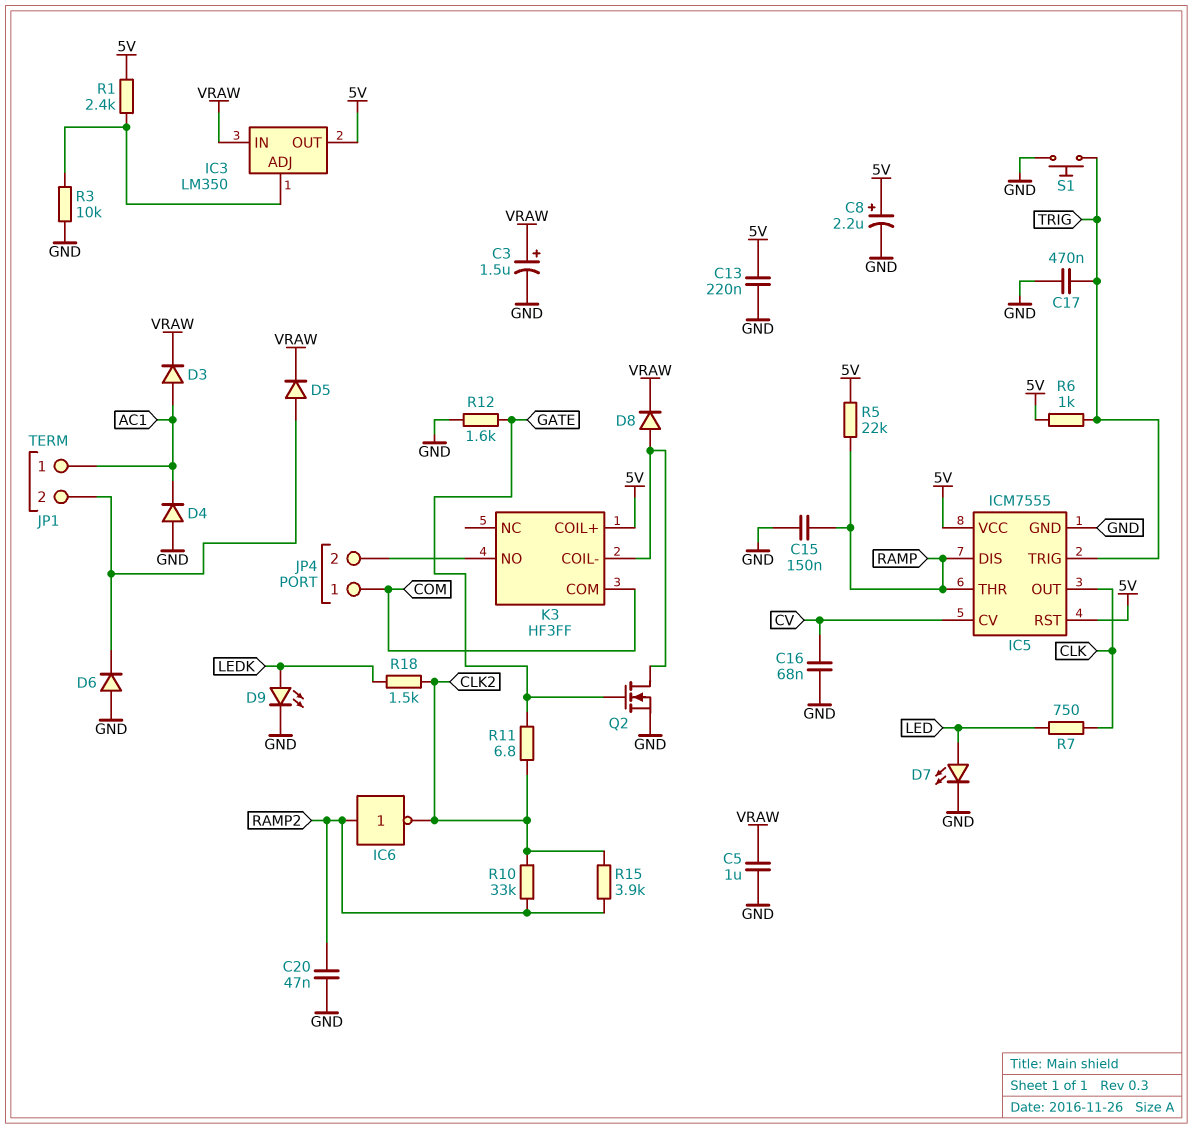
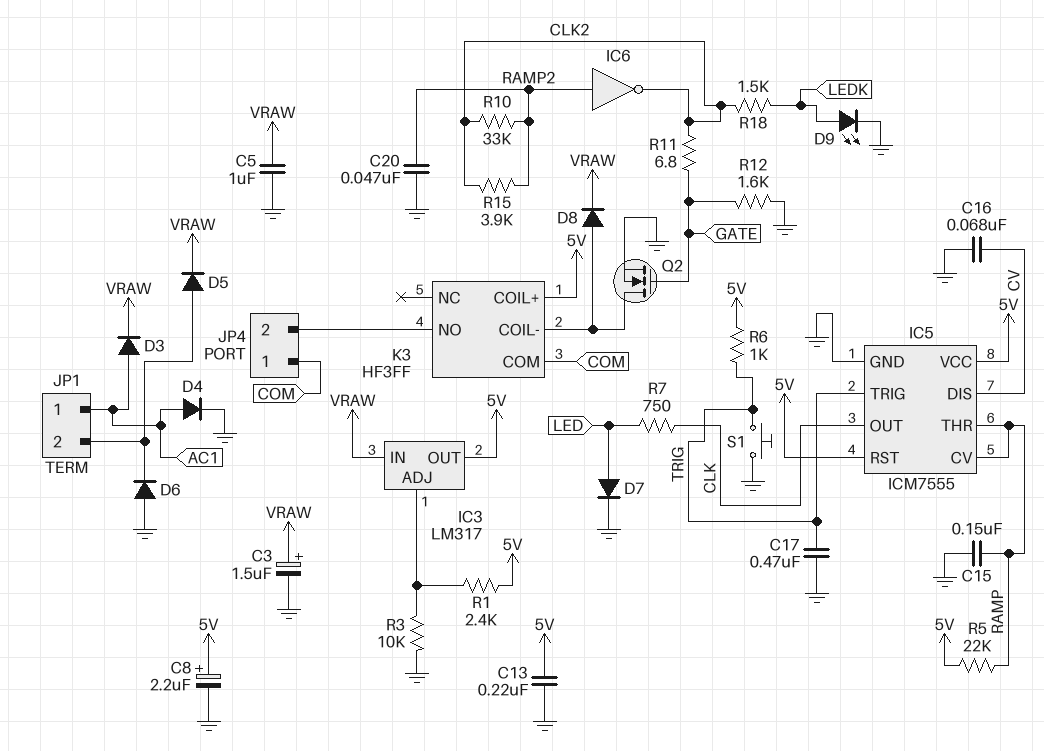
D4: diode (A GND, K AC1) -> diode (A AC1, K GND)
D7: LED (A LED, K GND) -> diode (A LED, K GND)
IC3: LM350 -> LM317
IC5 pin CV: CV -> RAMP
IC5 pin DIS: RAMP -> CV

